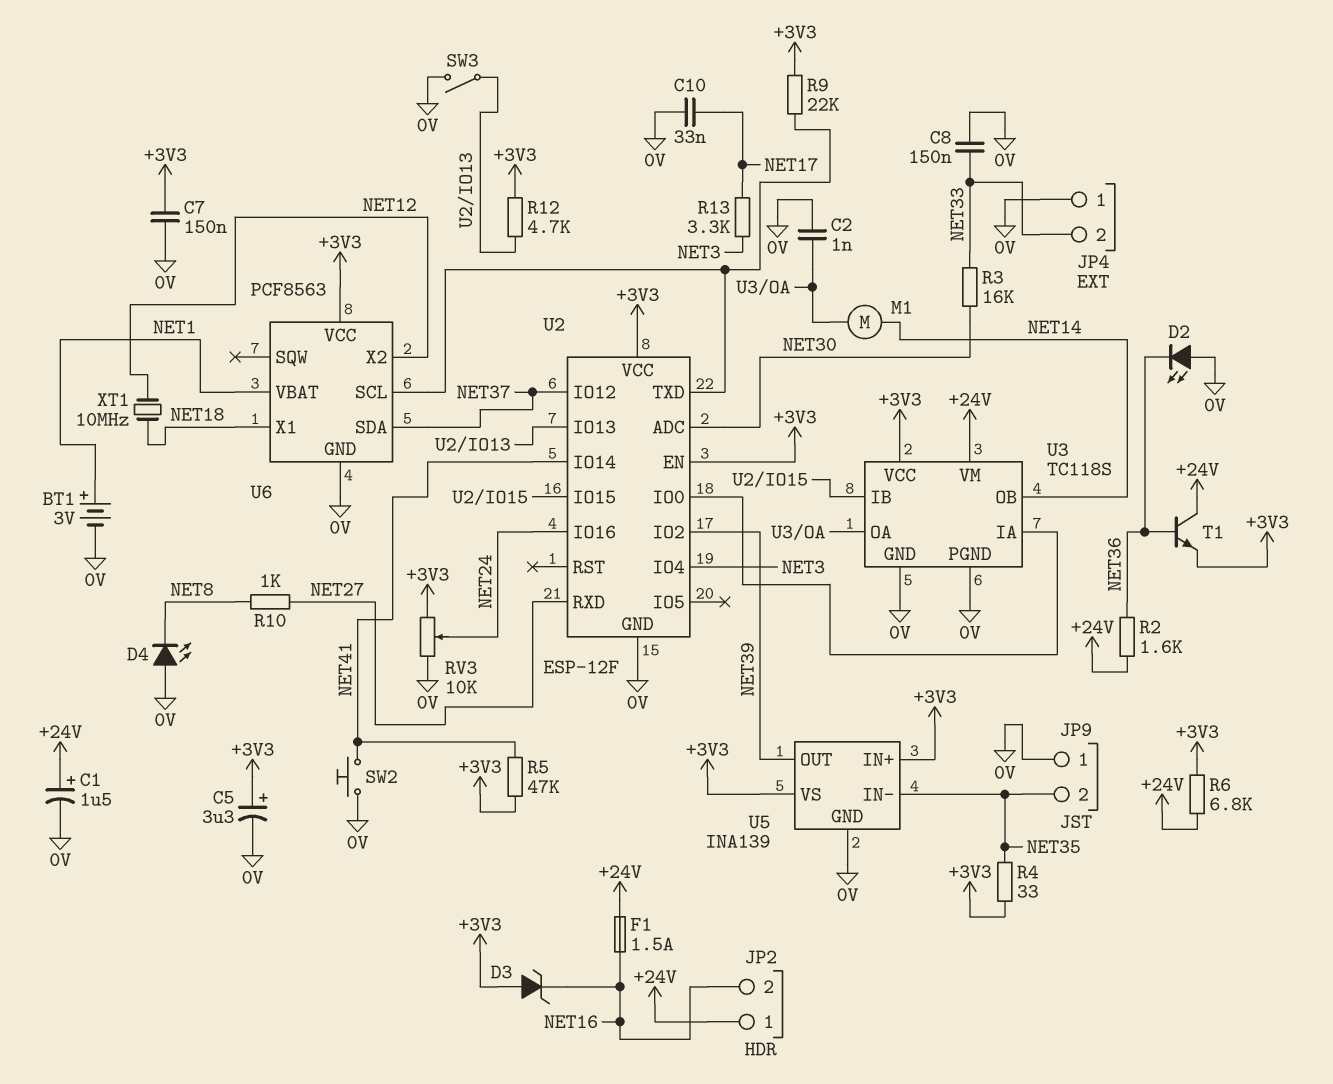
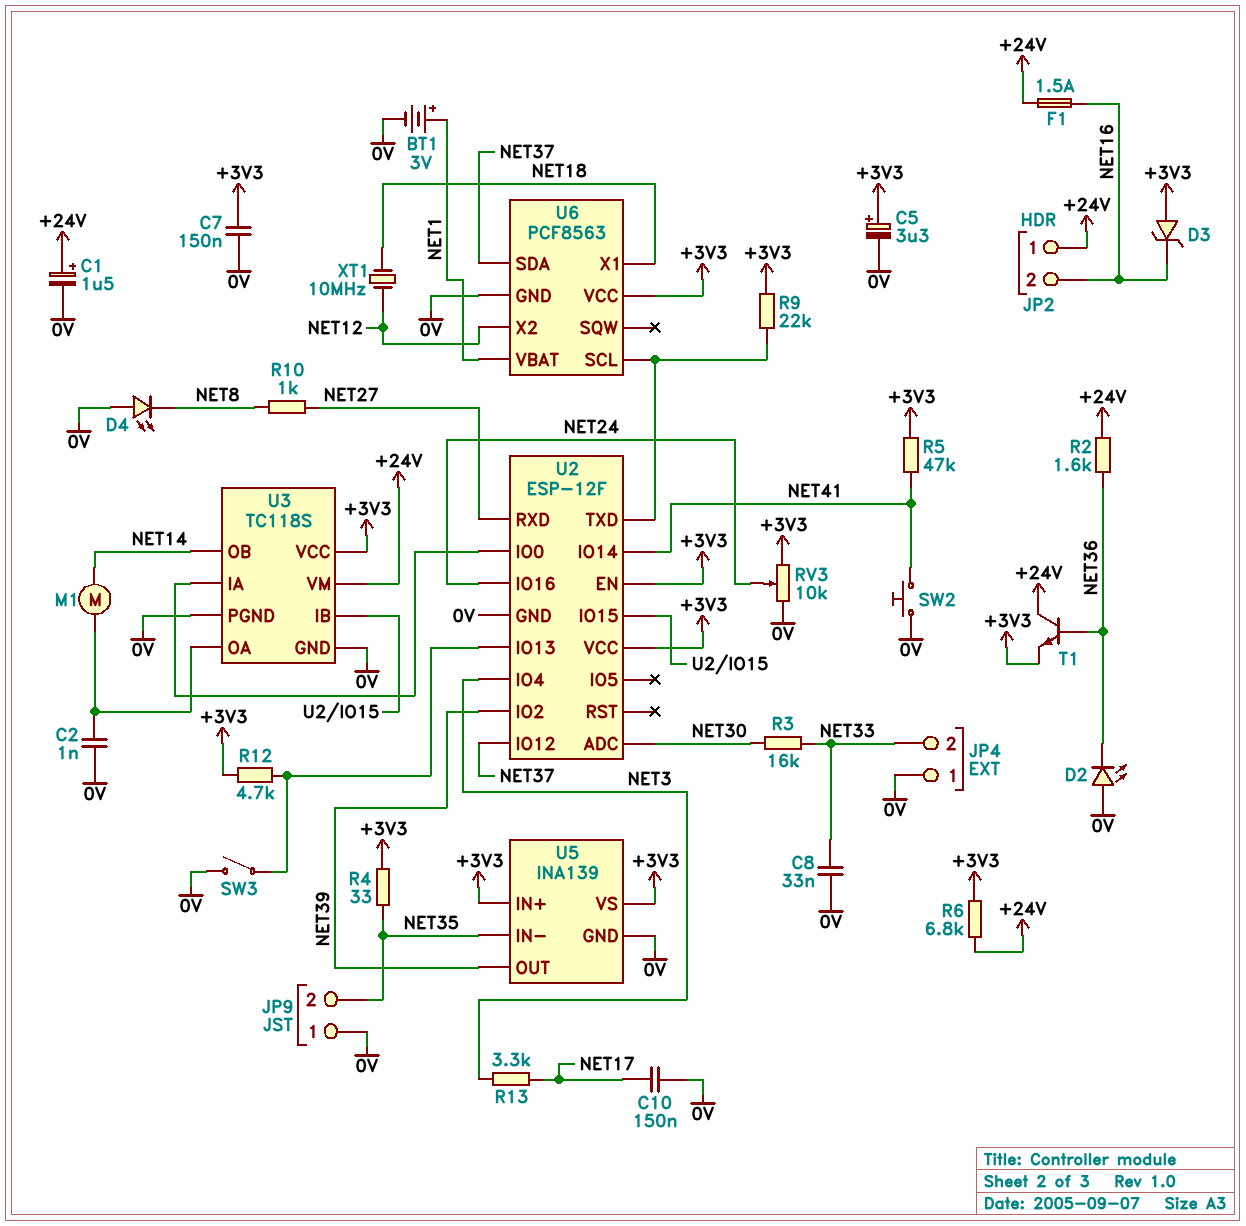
C8: 150nF (0V, NET33) -> 33nF (0V, NET33)
C10: 33nF (0V, NET17) -> 150nF (0V, NET17)

